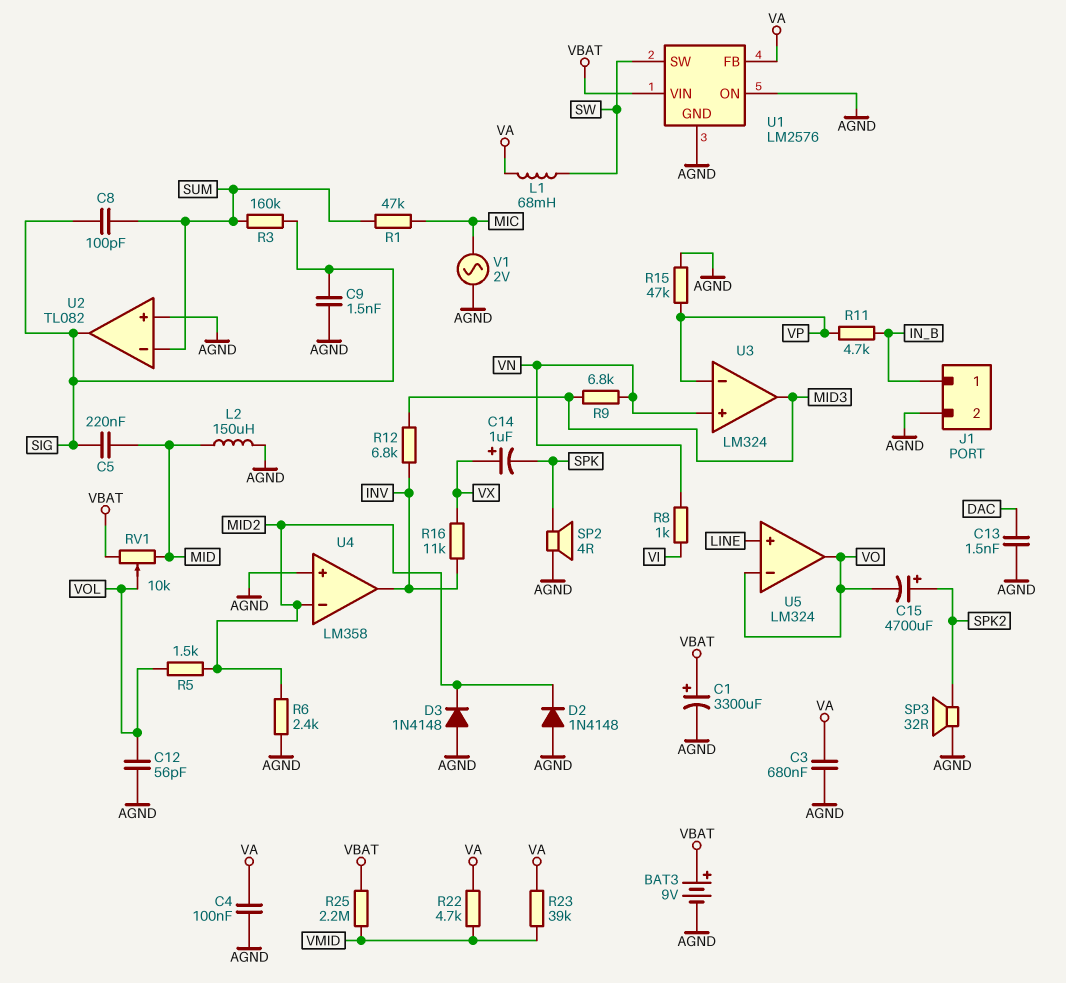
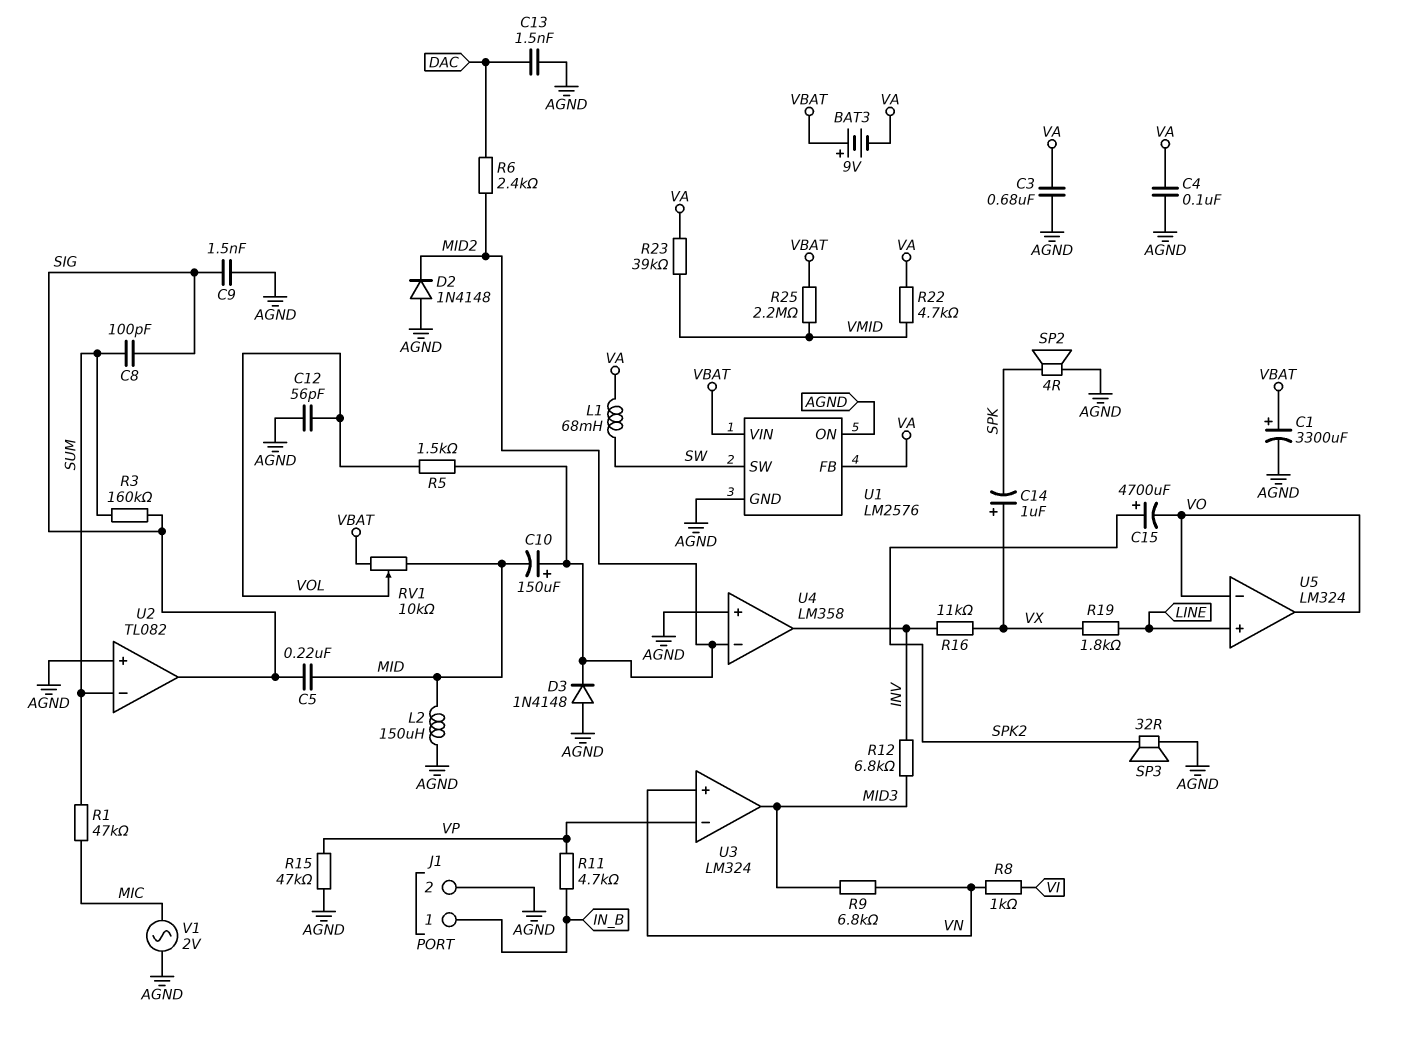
BAT3: 9V (plus VBAT, minus AGND) -> 9V (plus VBAT, minus VA)
C10: none -> 150uF (plus MID2, minus MID)
R6: 2.4k (AGND, MID2) -> 2.4k (DAC, MID2)
R19: none -> 1.8k (LINE, VX)

